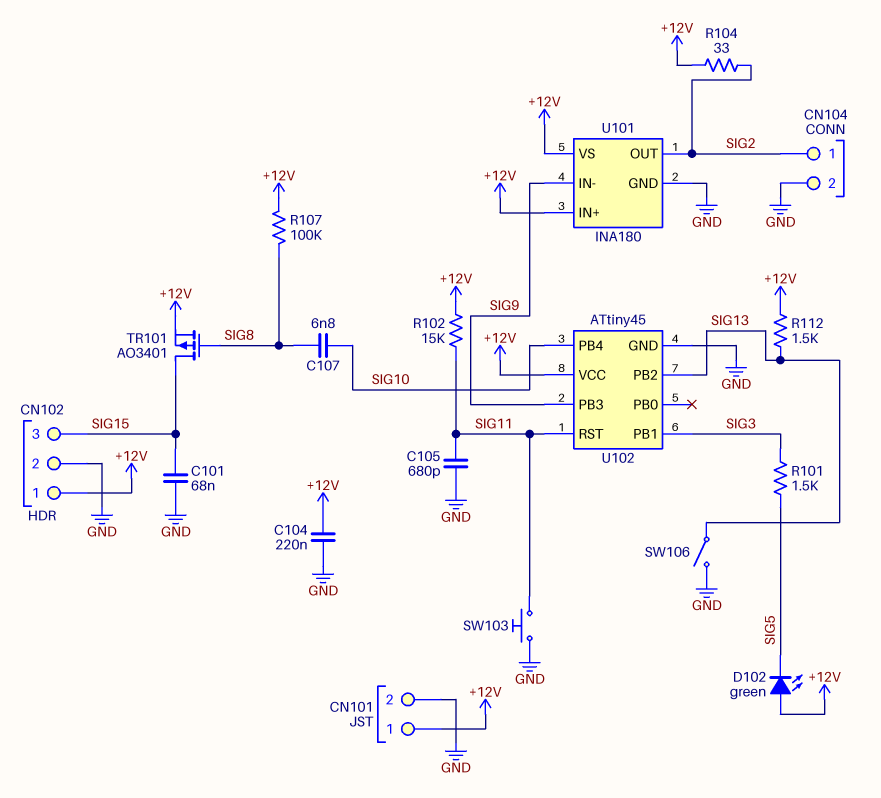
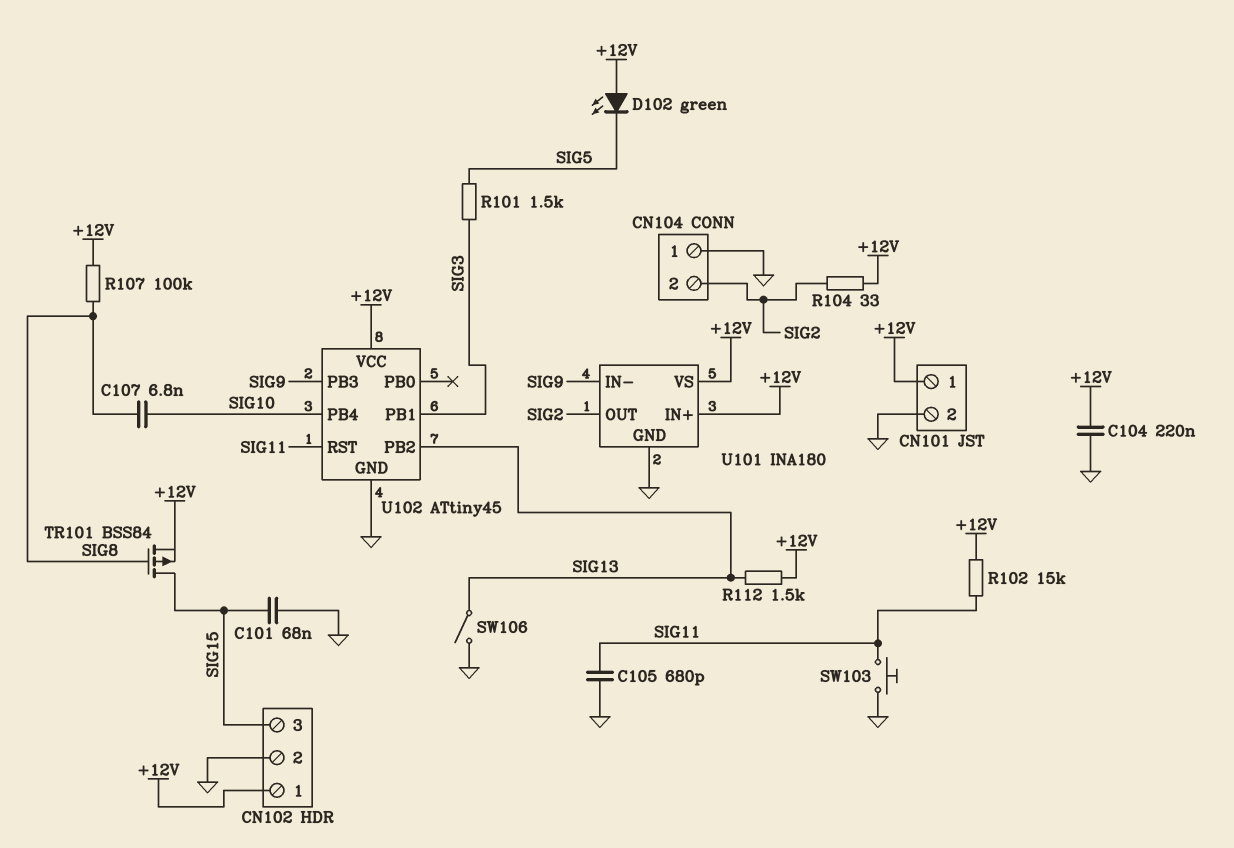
CN104 pin 1: SIG2 -> GND
CN104 pin 2: GND -> SIG2
TR101: PMOS AO3401 (G SIG8, D SIG15, S +12V) -> PMOS BSS84 (G SIG8, D SIG15, S +12V)

